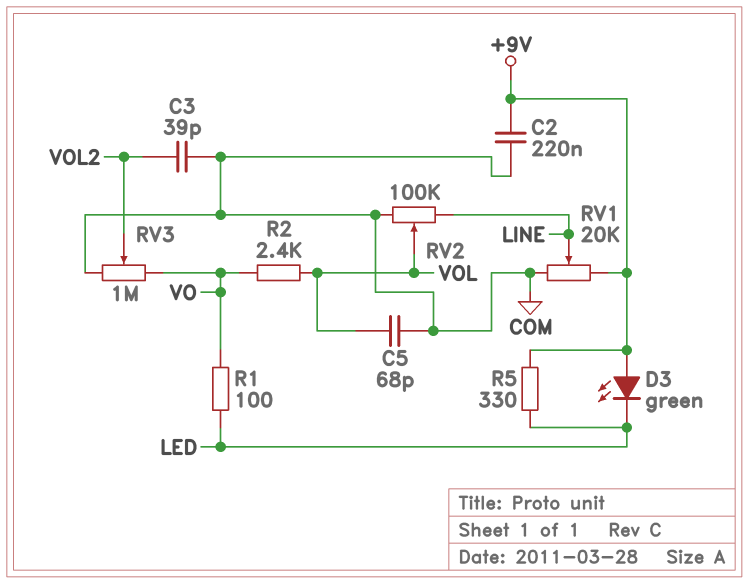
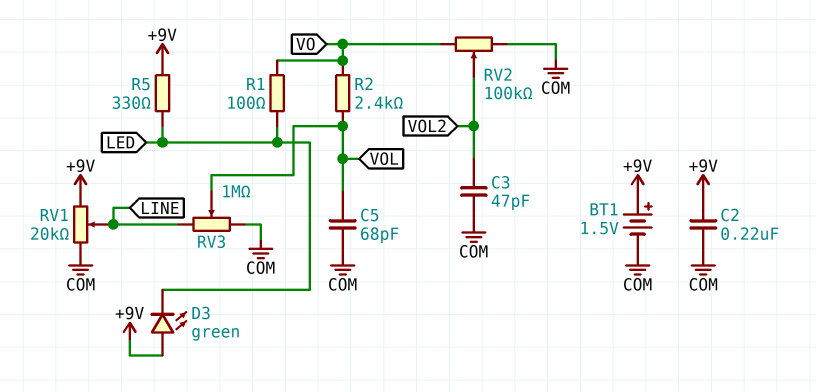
BT1: none -> 1.5V (plus +9V, minus COM)
C3: 39pF (COM, VOL2) -> 47pF (COM, VOL2)
RV2: 100k (COM, LINE, wiper VOL) -> 100k (COM, VO, wiper VOL2)
RV3: 1M (COM, VO, wiper VOL2) -> 1M (COM, LINE, wiper VOL)

